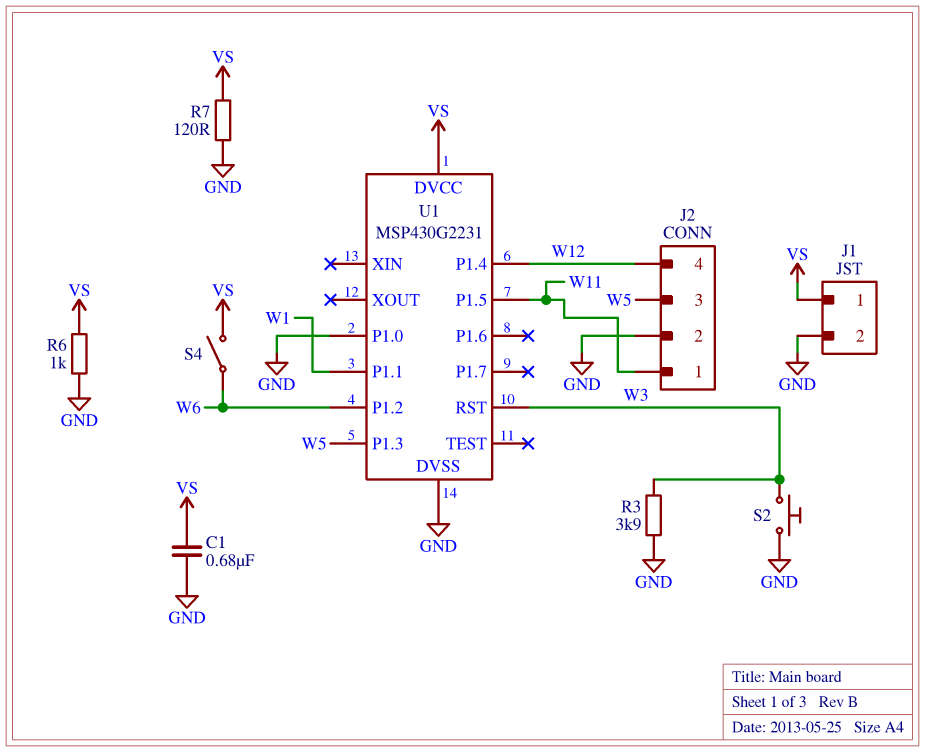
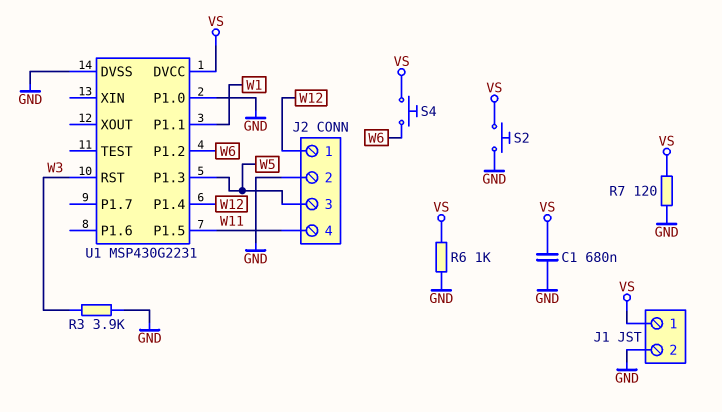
J2 pin 1: W11 -> W12
J2 pin 4: W12 -> W11
S2: button (GND, W3) -> button (GND, VS)
S4: switch (VS, W6) -> button (VS, W6)

